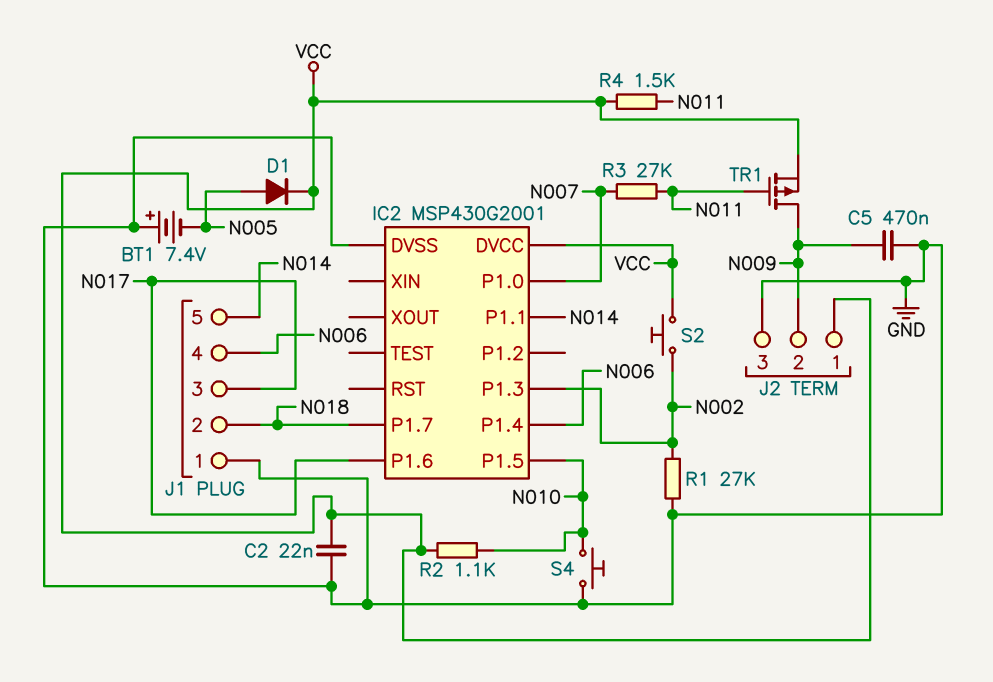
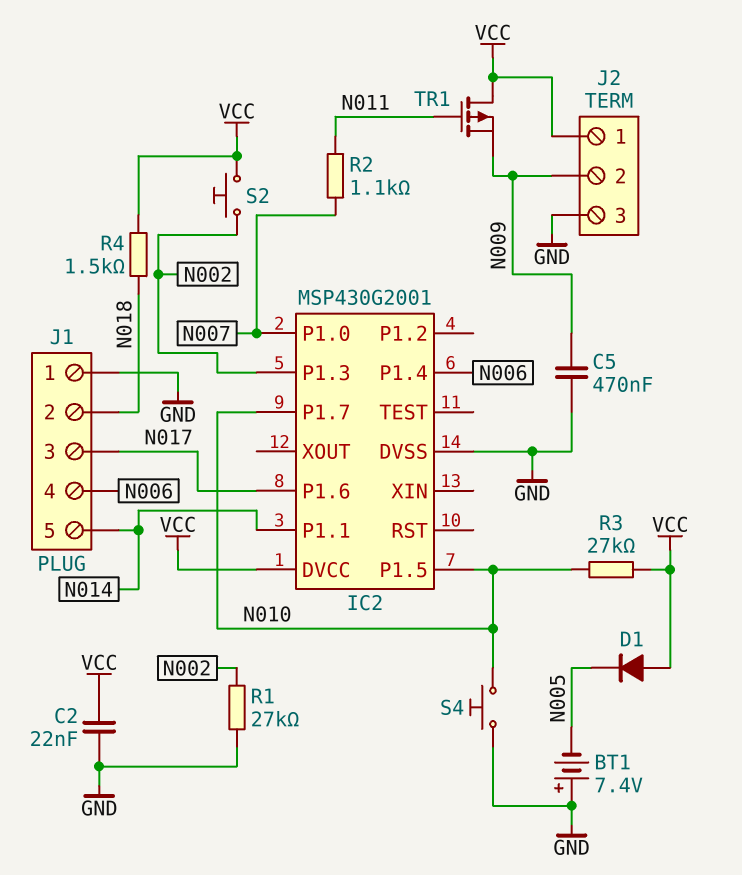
D1: diode (A N005, K VCC) -> diode (A VCC, K N005)
IC2 pin P1.7: N018 -> N010
R2: 1.1k (N010, VCC) -> 1.1k (N007, N011)
R3: 27k (N007, N011) -> 27k (N010, VCC)
R4: 1.5k (N011, VCC) -> 1.5k (N018, VCC)
TR1: PMOS (G N011, D N009, S VCC) -> PMOS (G N011, D VCC, S N009)

